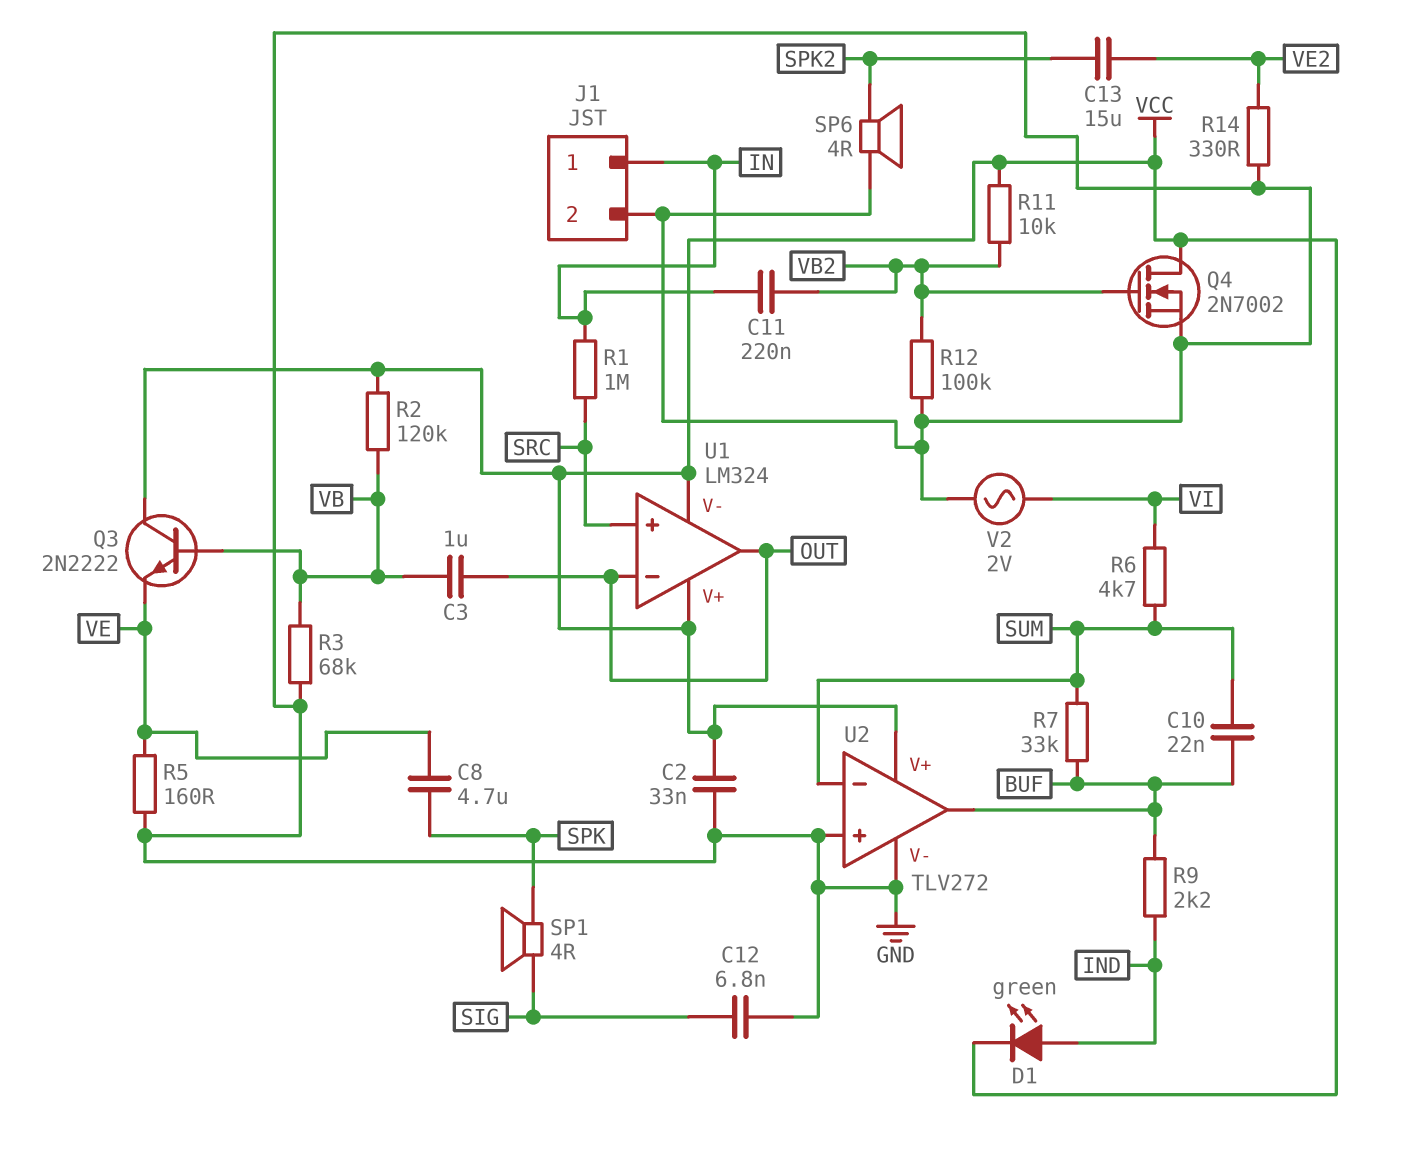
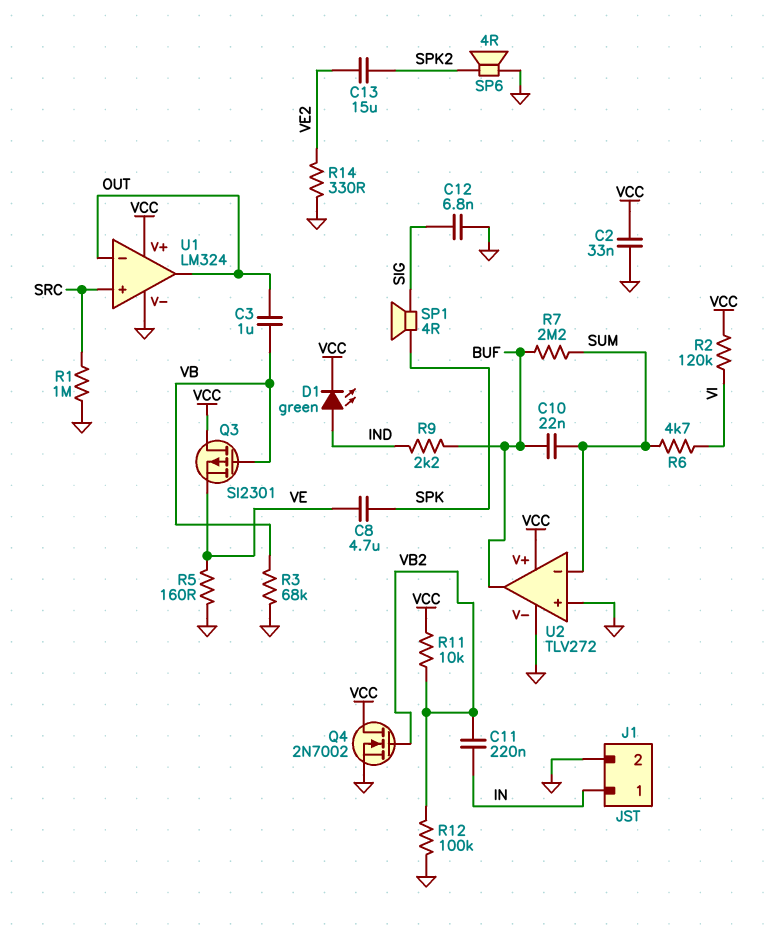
Q3: NPN 2N2222 (B VB, C VCC, E VE) -> PMOS SI2301 (G VB, D VCC, S VE)
R1: 1M (IN, SRC) -> 1M (GND, SRC)
R2: 120k (VB, VCC) -> 120k (VCC, VI)
R7: 33k (BUF, SUM) -> 2.2M (BUF, SUM)
U1 pin V-: VCC -> GND
V2: AC 2V (GND, VI) -> none

